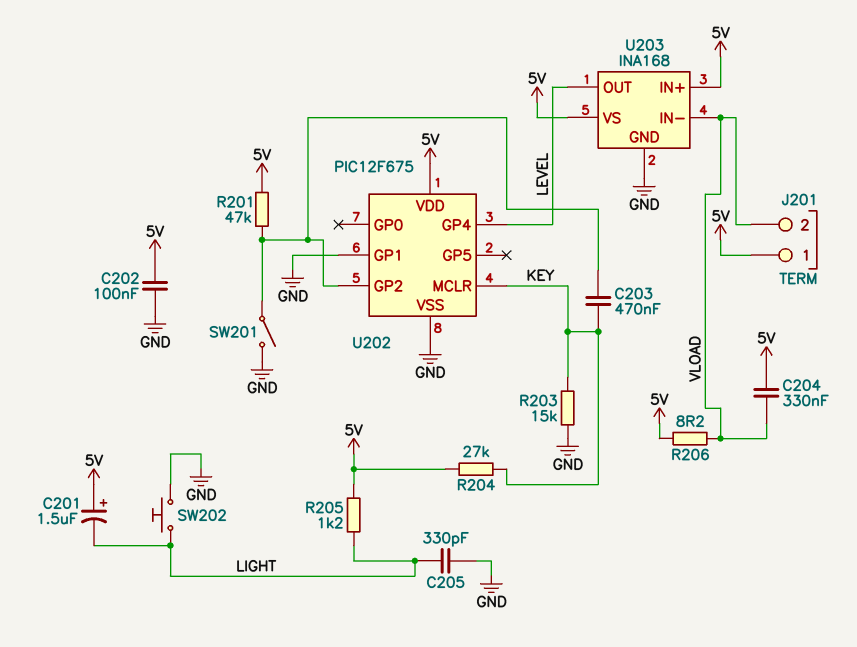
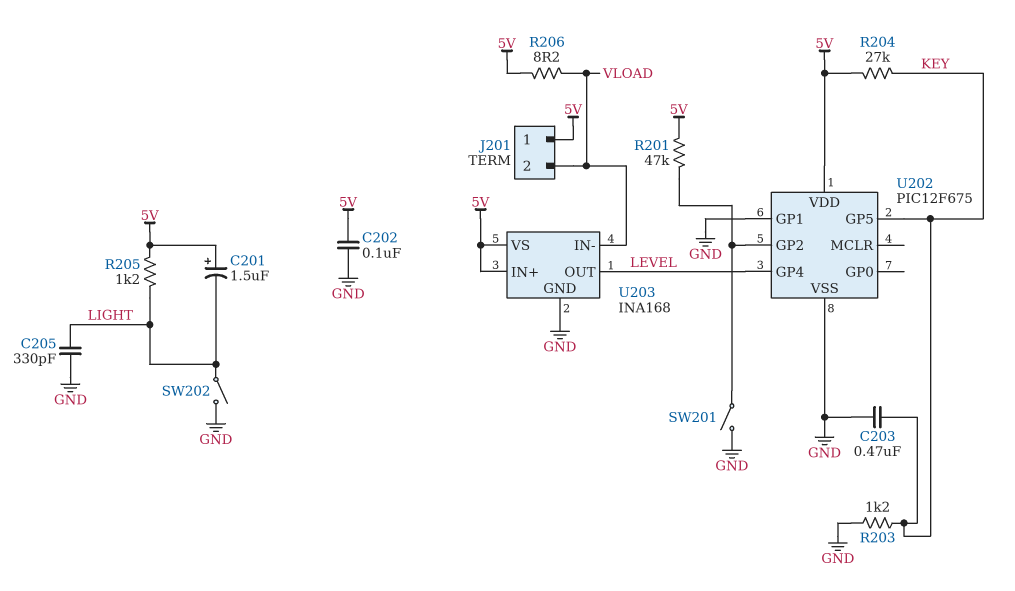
C203: 470nF (KEY, U202/GP2) -> 470nF (GND, KEY)
C204: 330nF (5V, VLOAD) -> none
R203: 15k (GND, KEY) -> 1.2k (GND, KEY)
SW202: button (GND, LIGHT) -> switch (GND, LIGHT)
U202 pin GP5: none -> KEY
U202 pin MCLR: KEY -> none

